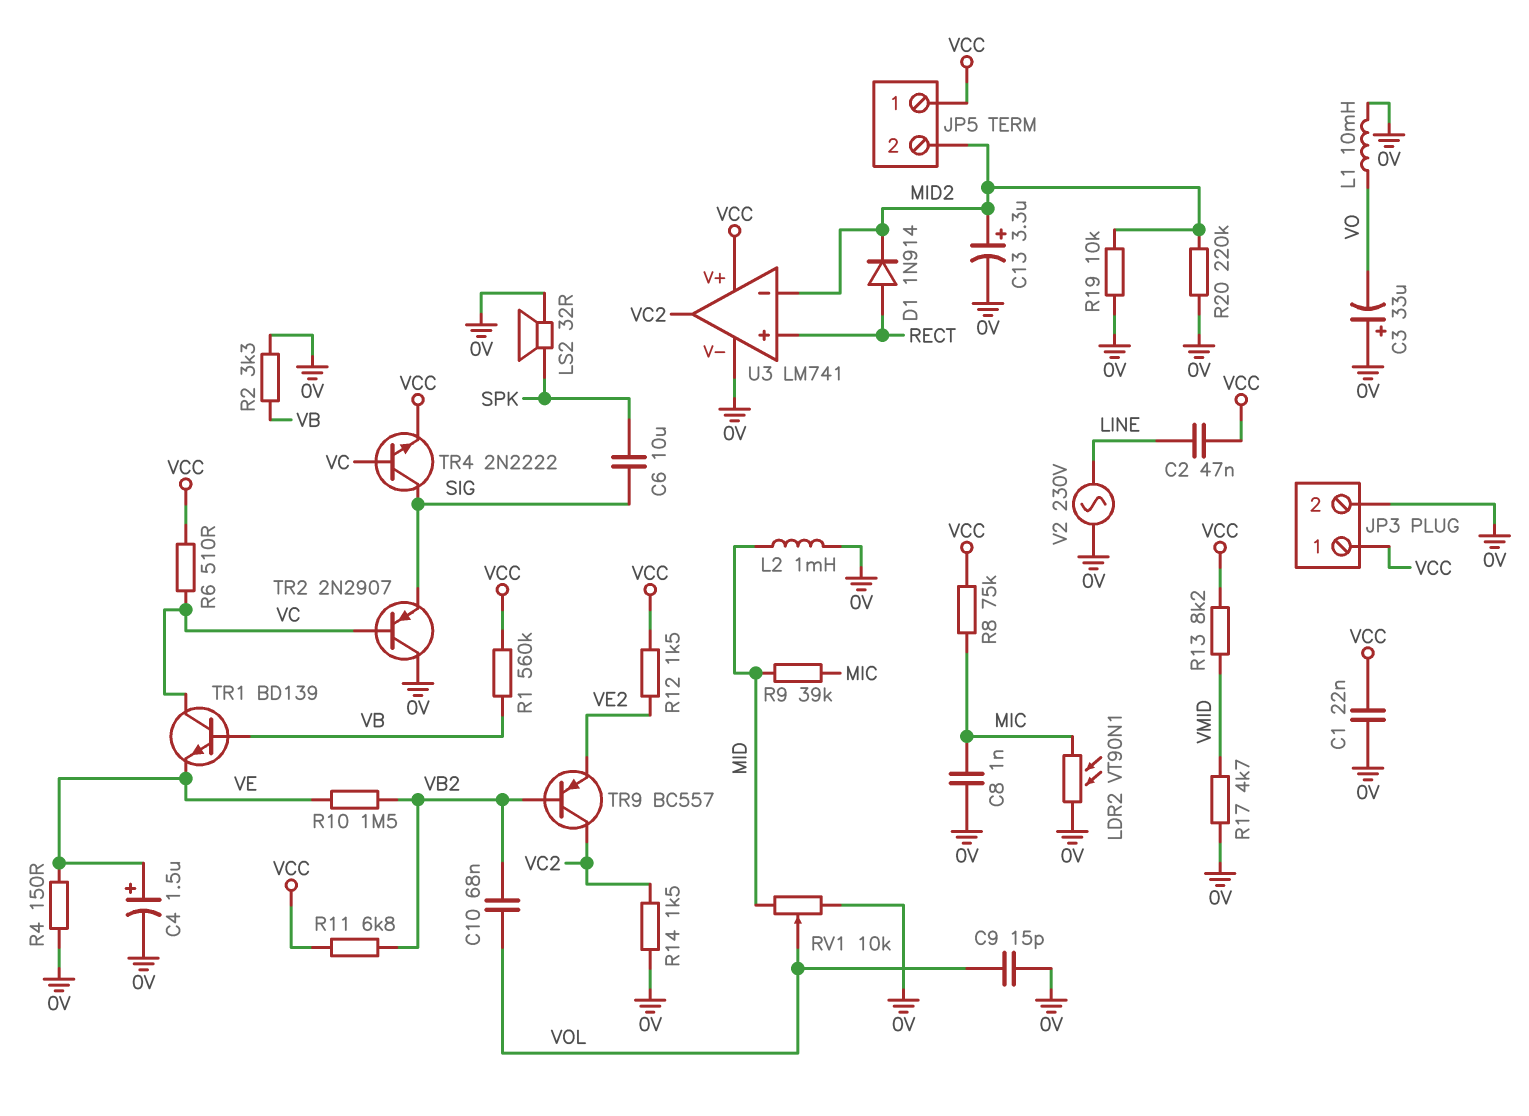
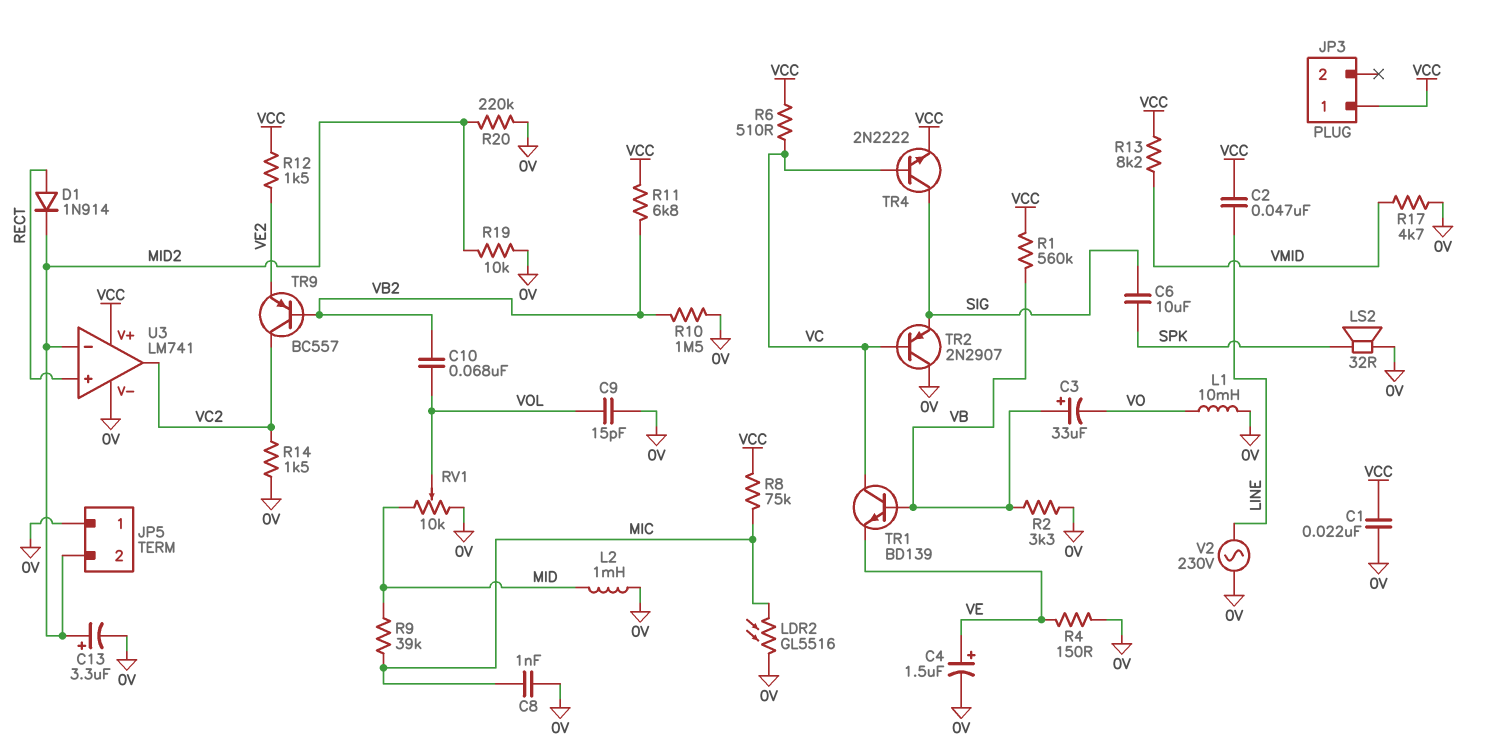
C3: 33uF (plus 0V, minus VO) -> 33uF (plus VB, minus VO)
JP3 pin 2: 0V -> none
JP5 pin 1: VCC -> 0V
LDR2: VT90N1 (0V, MIC) -> GL5516 (0V, MIC)
R10: 1.5M (VB2, VE) -> 1.5M (0V, VB2)

